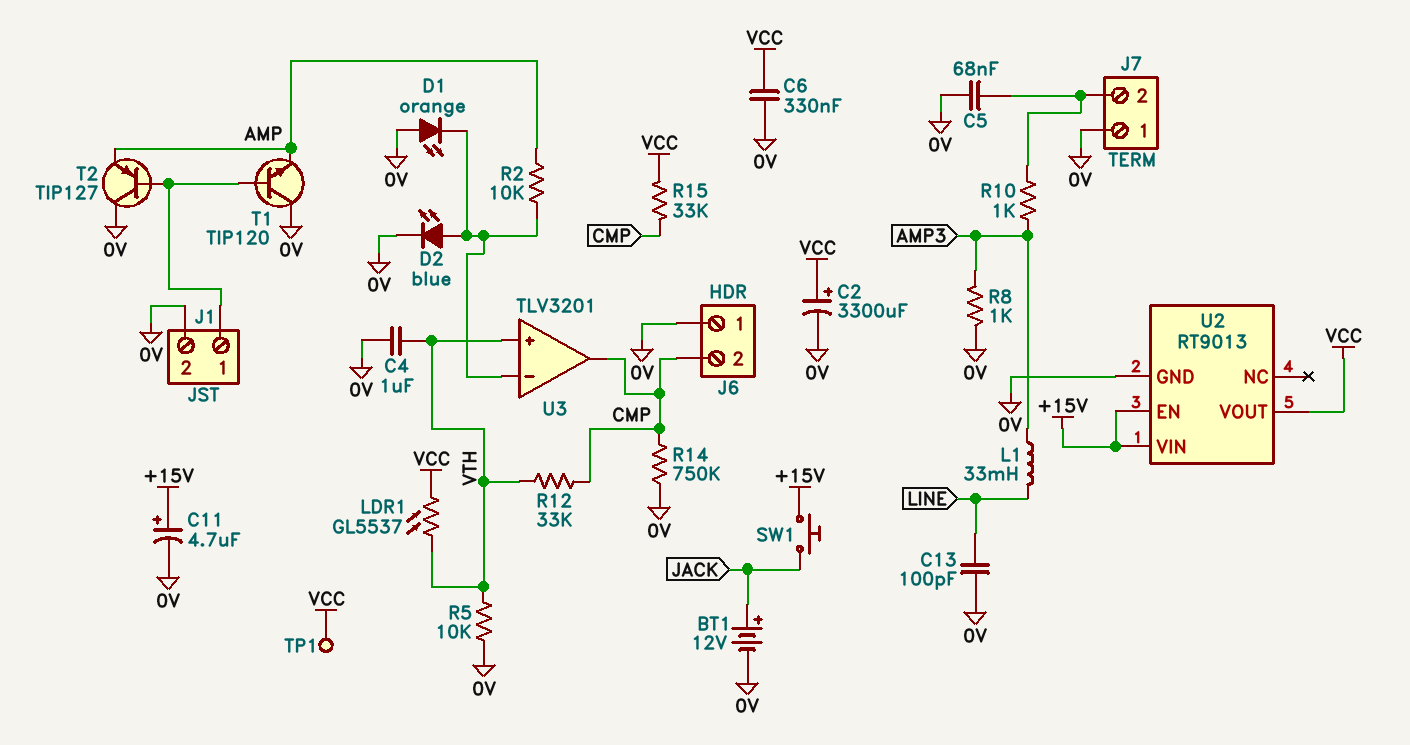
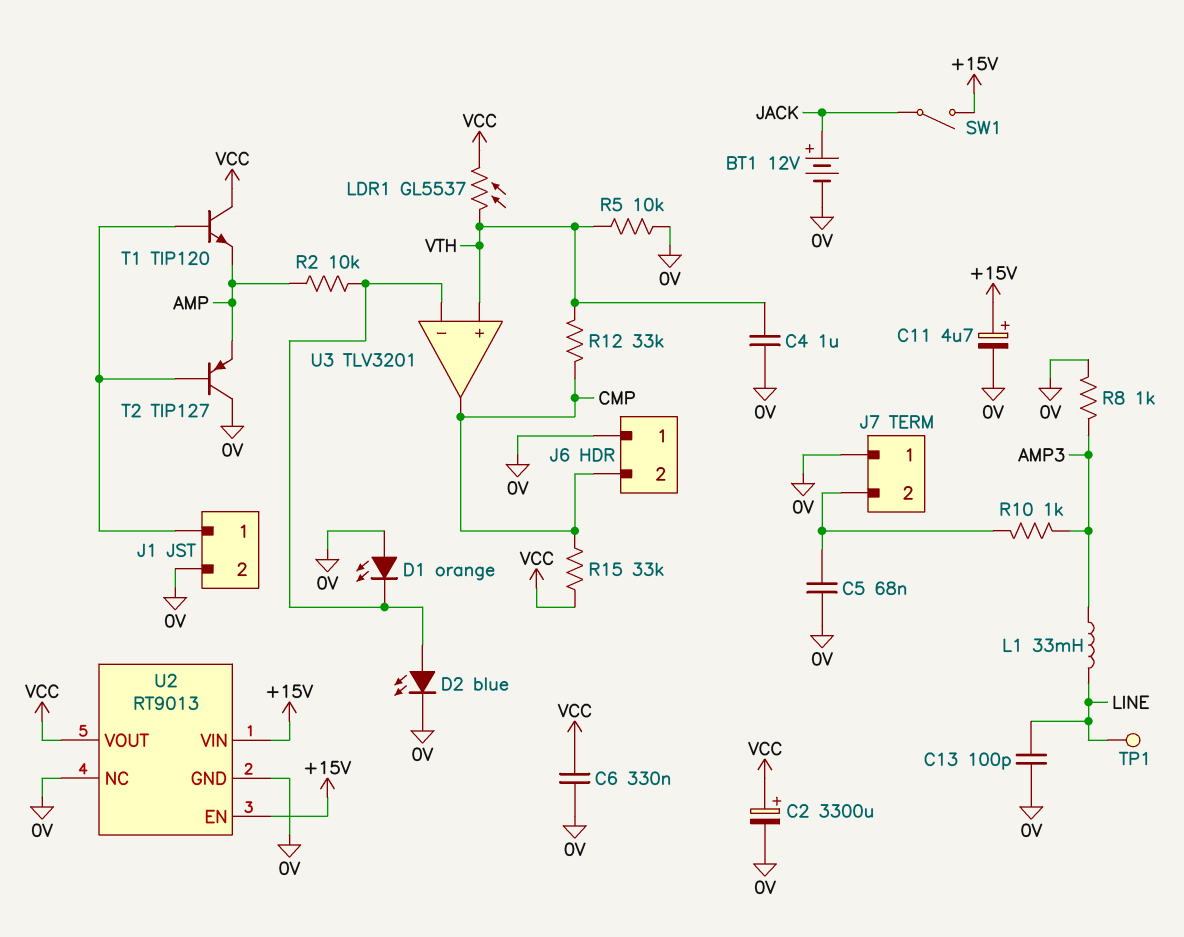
R14: 750k (0V, CMP) -> none
SW1: button (+15V, JACK) -> switch (+15V, JACK)
T1: NPN TIP120 (B J1/1, C 0V, E AMP) -> NPN TIP120 (B J1/1, C VCC, E AMP)
TP1: test point (VCC) -> test point (LINE)
U2 pin NC: none -> 0V

